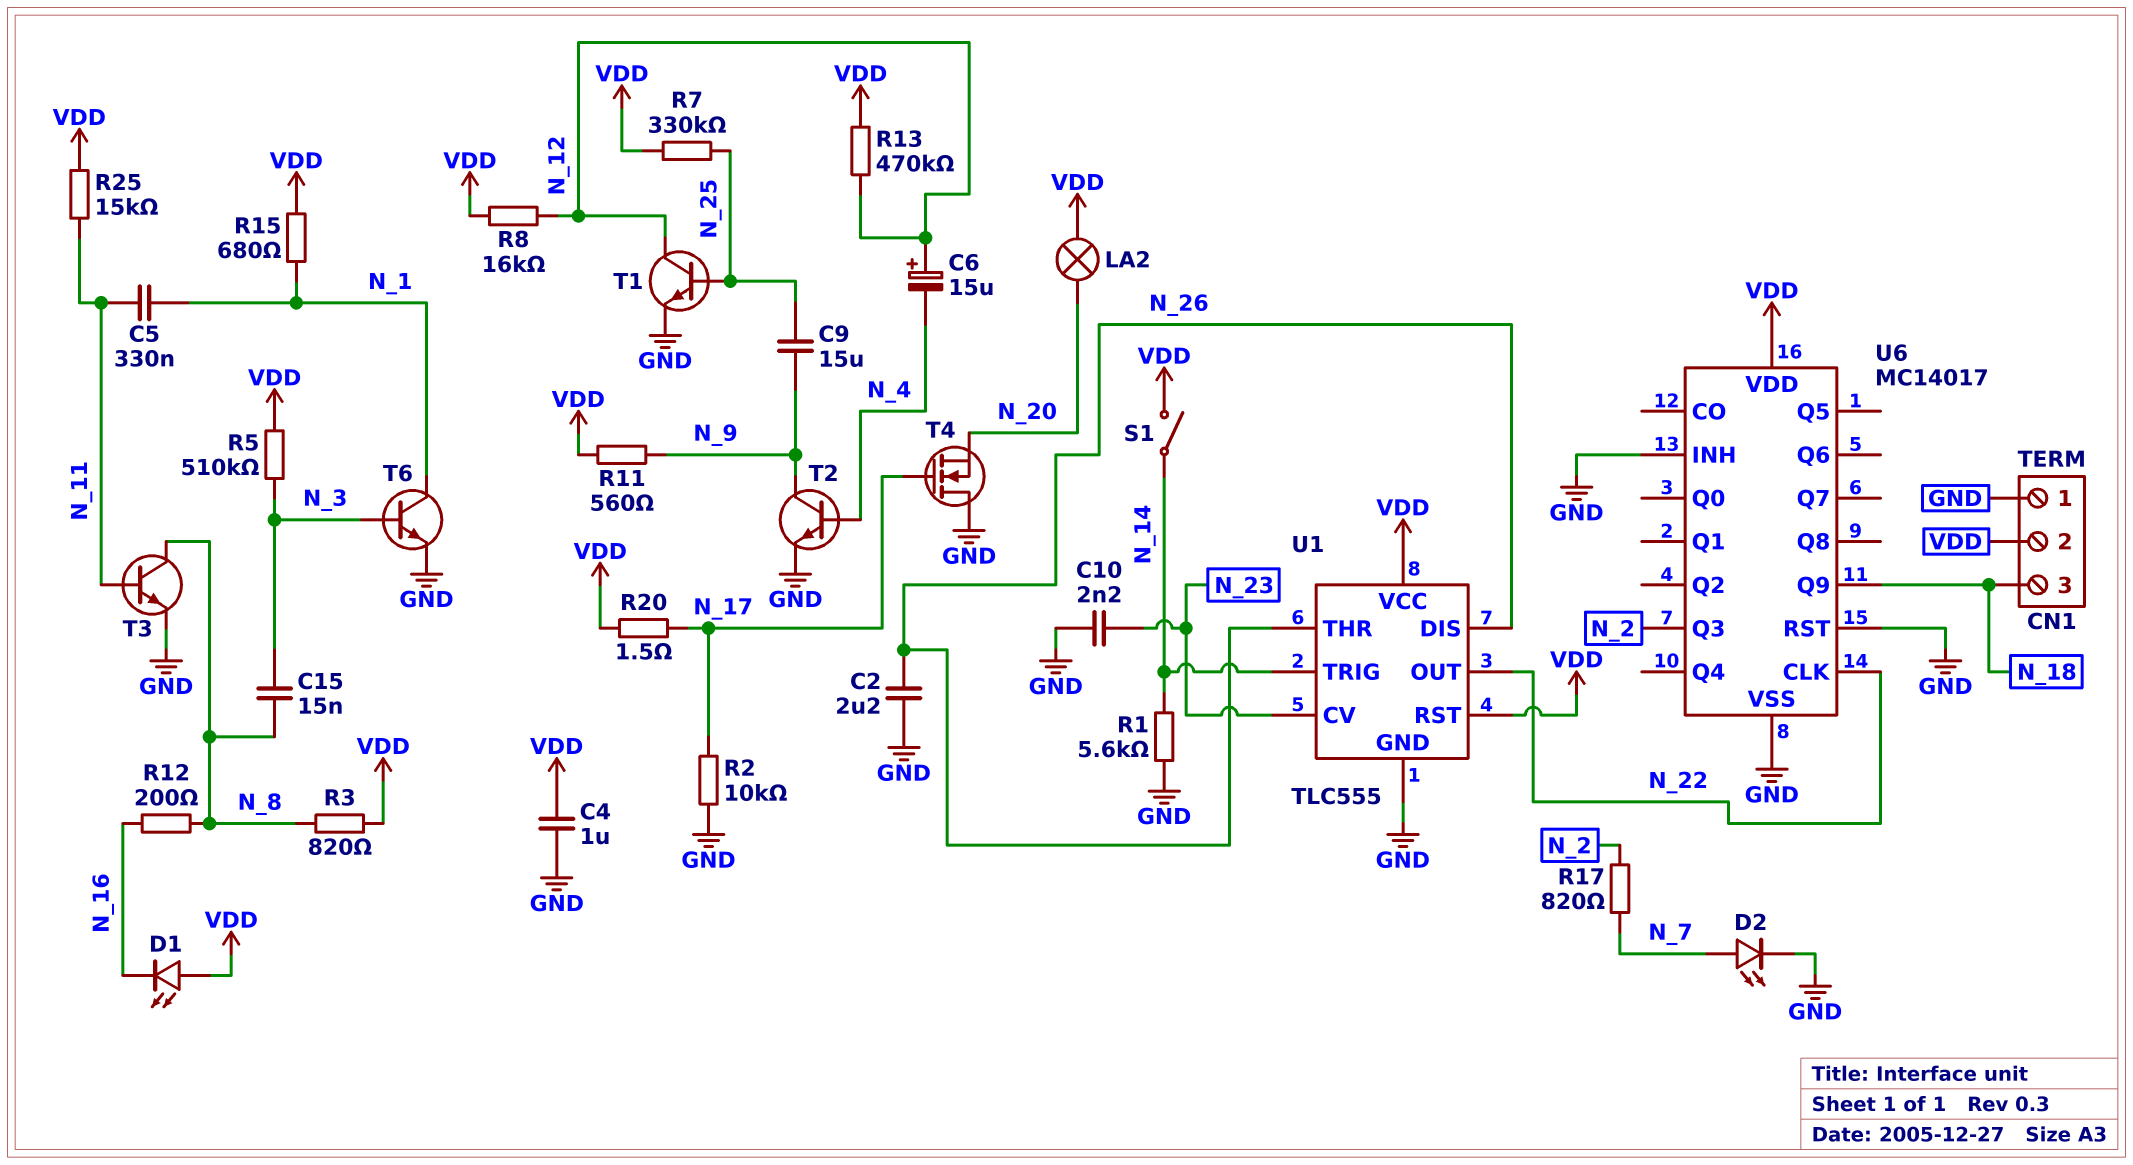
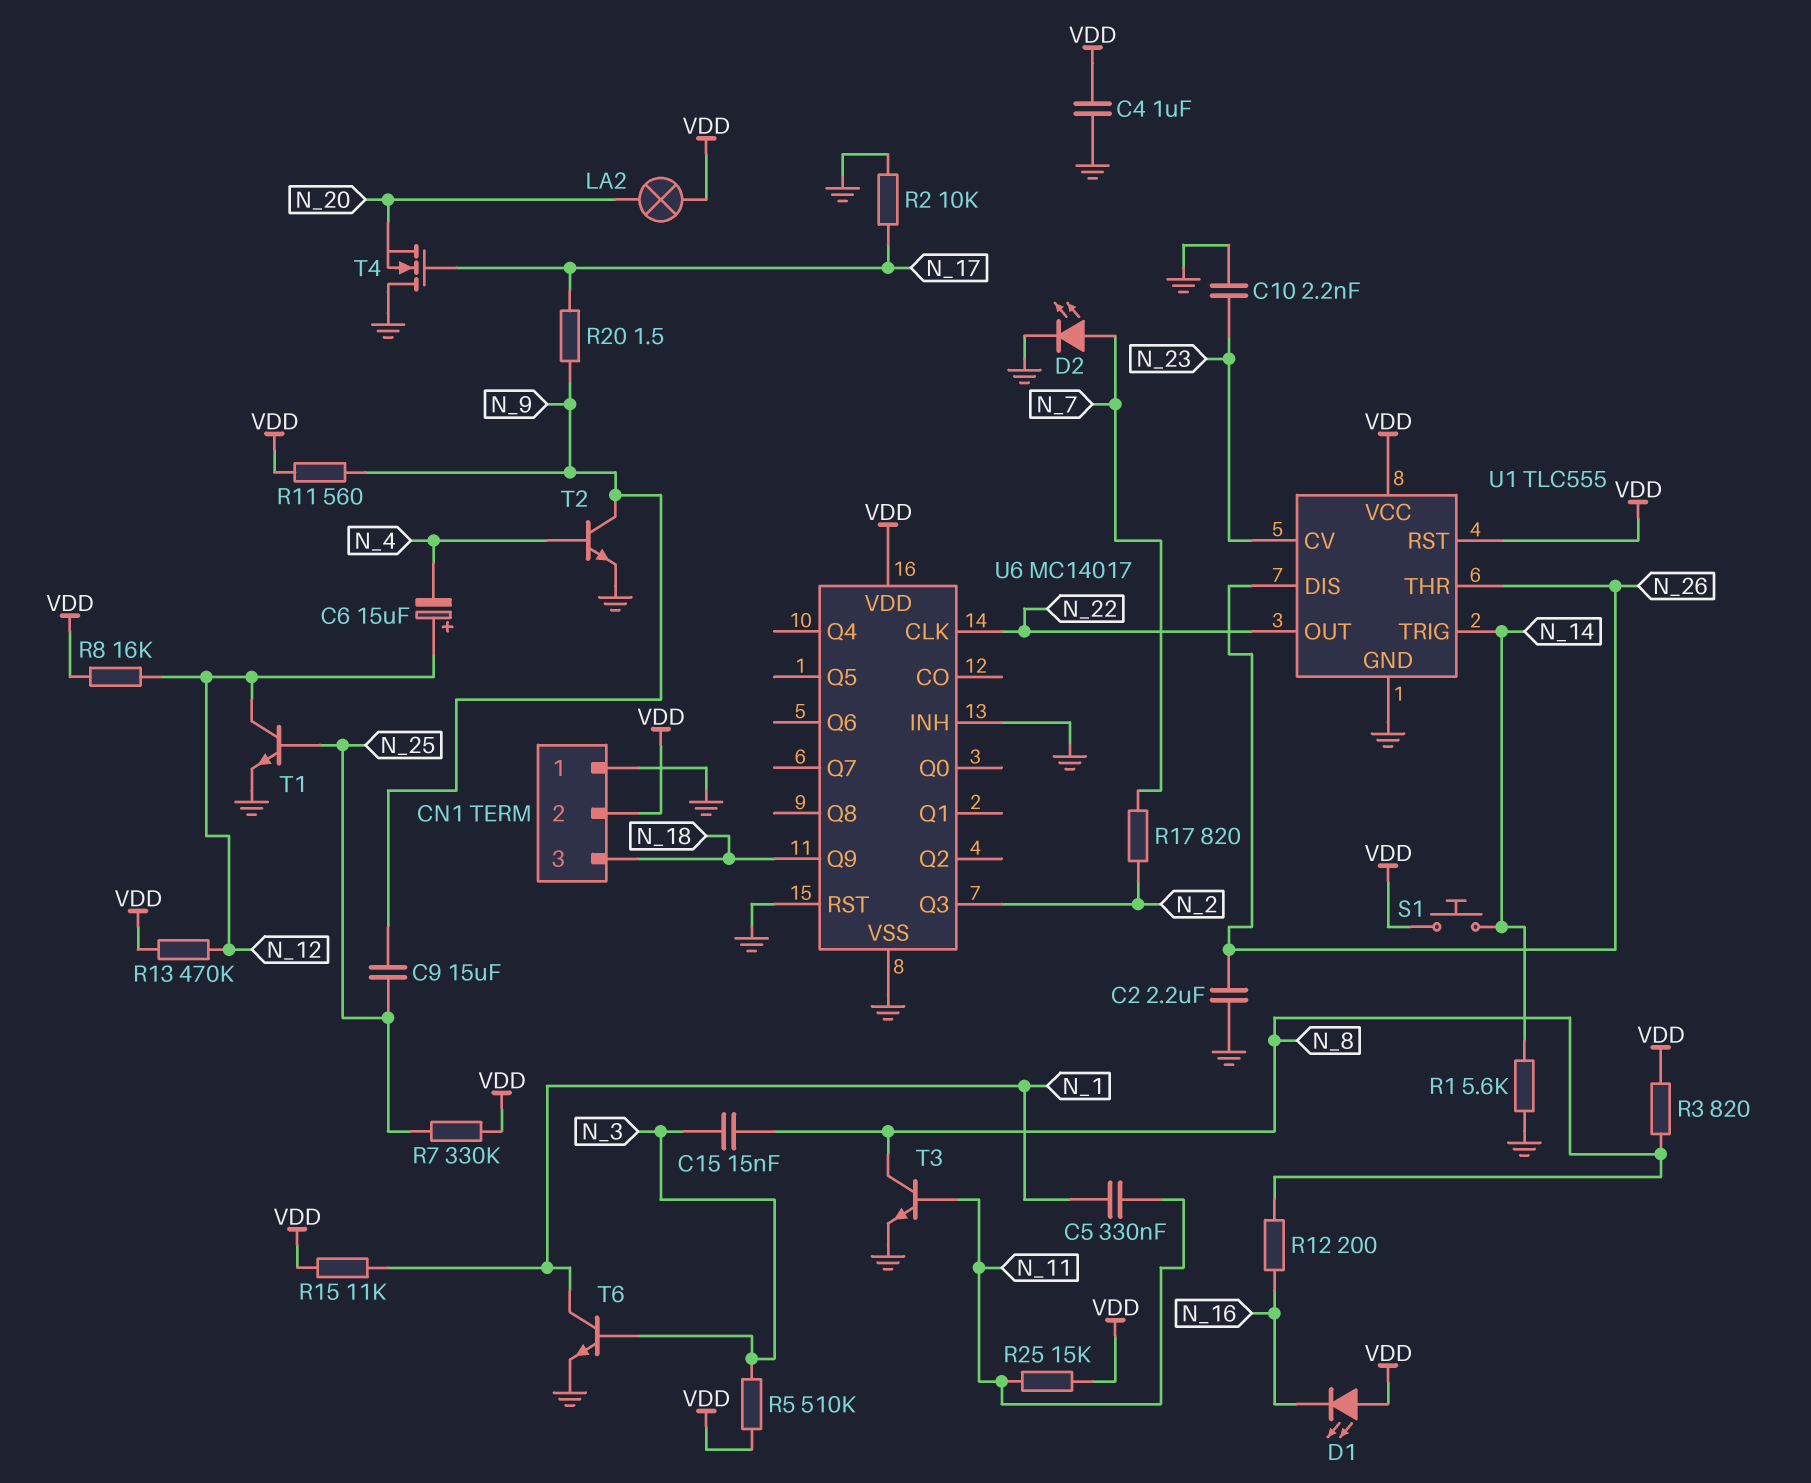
R15: 680 (N_1, VDD) -> 11k (N_1, VDD)
R20: 1.5 (N_17, VDD) -> 1.5 (N_9, N_17)
S1: switch (N_14, VDD) -> button (N_14, VDD)

